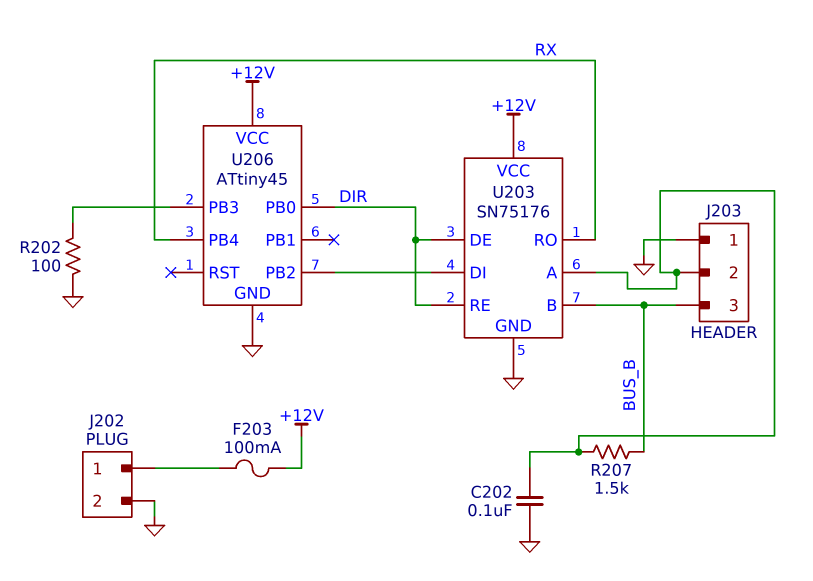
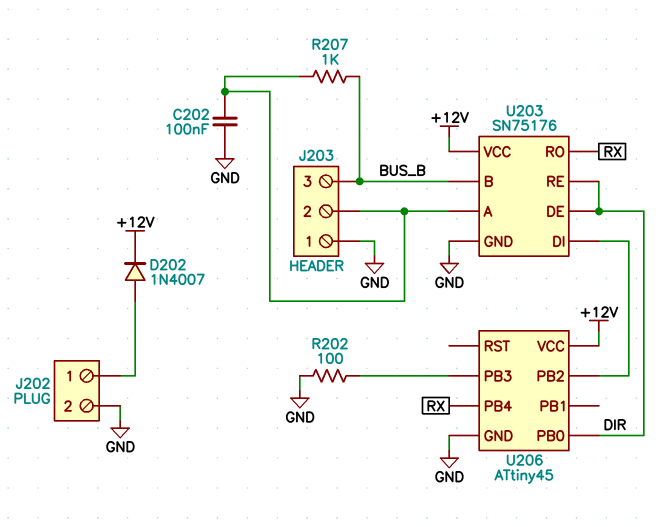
D202: none -> diode 1N4007 (A J202/1, K +12V)
F203: 100mA (+12V, J202/1) -> none
R207: 1.5k (BUS_B, J203/2) -> 1k (BUS_B, J203/2)

